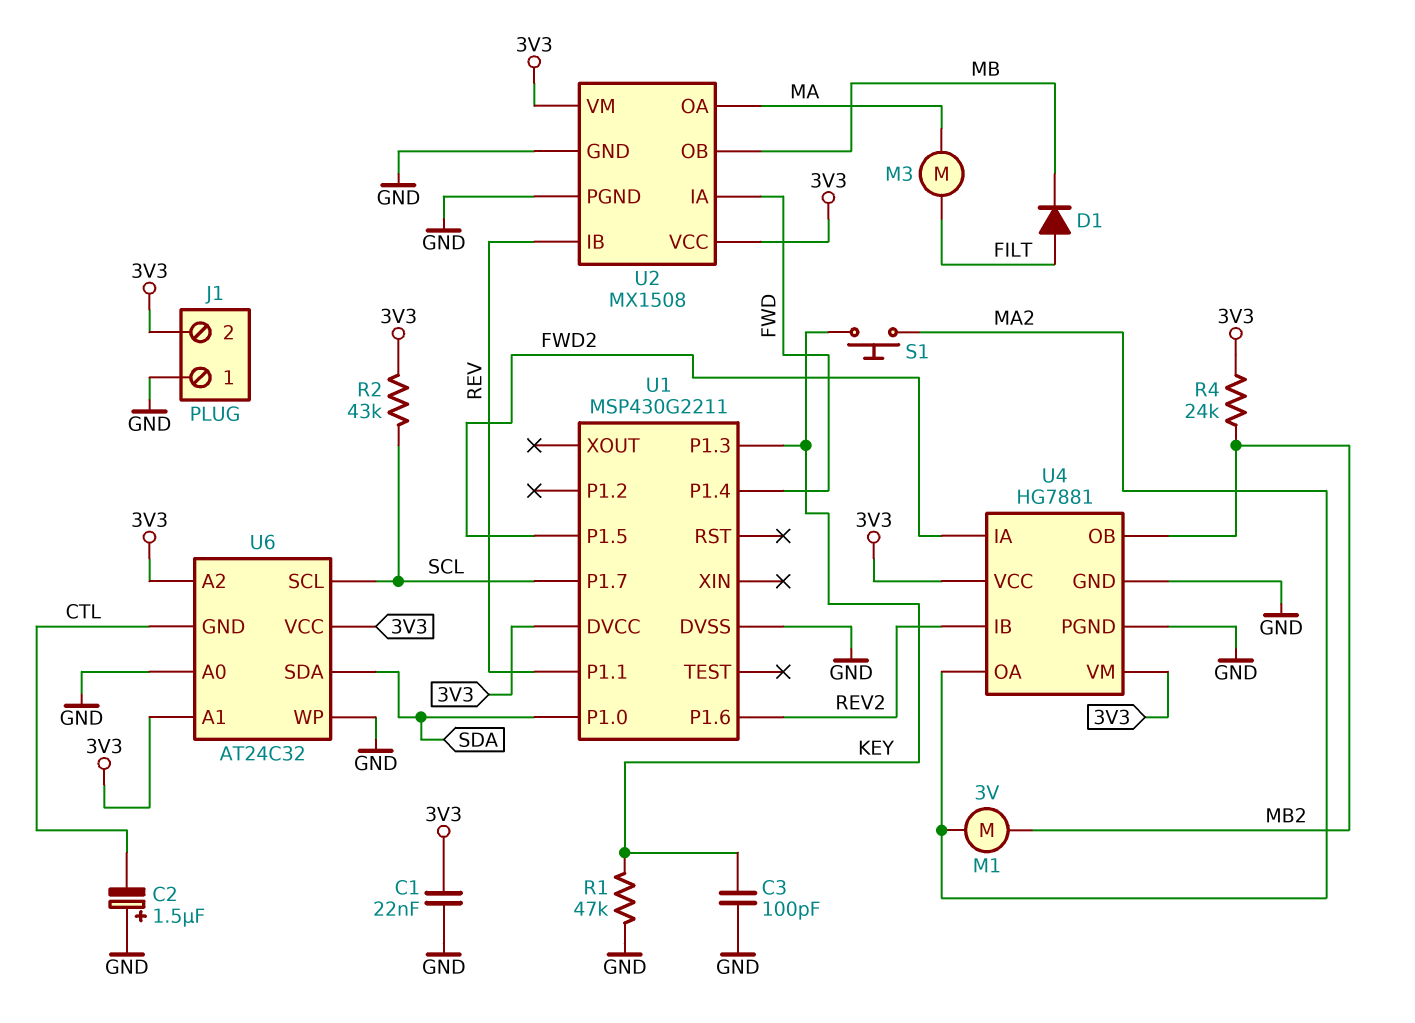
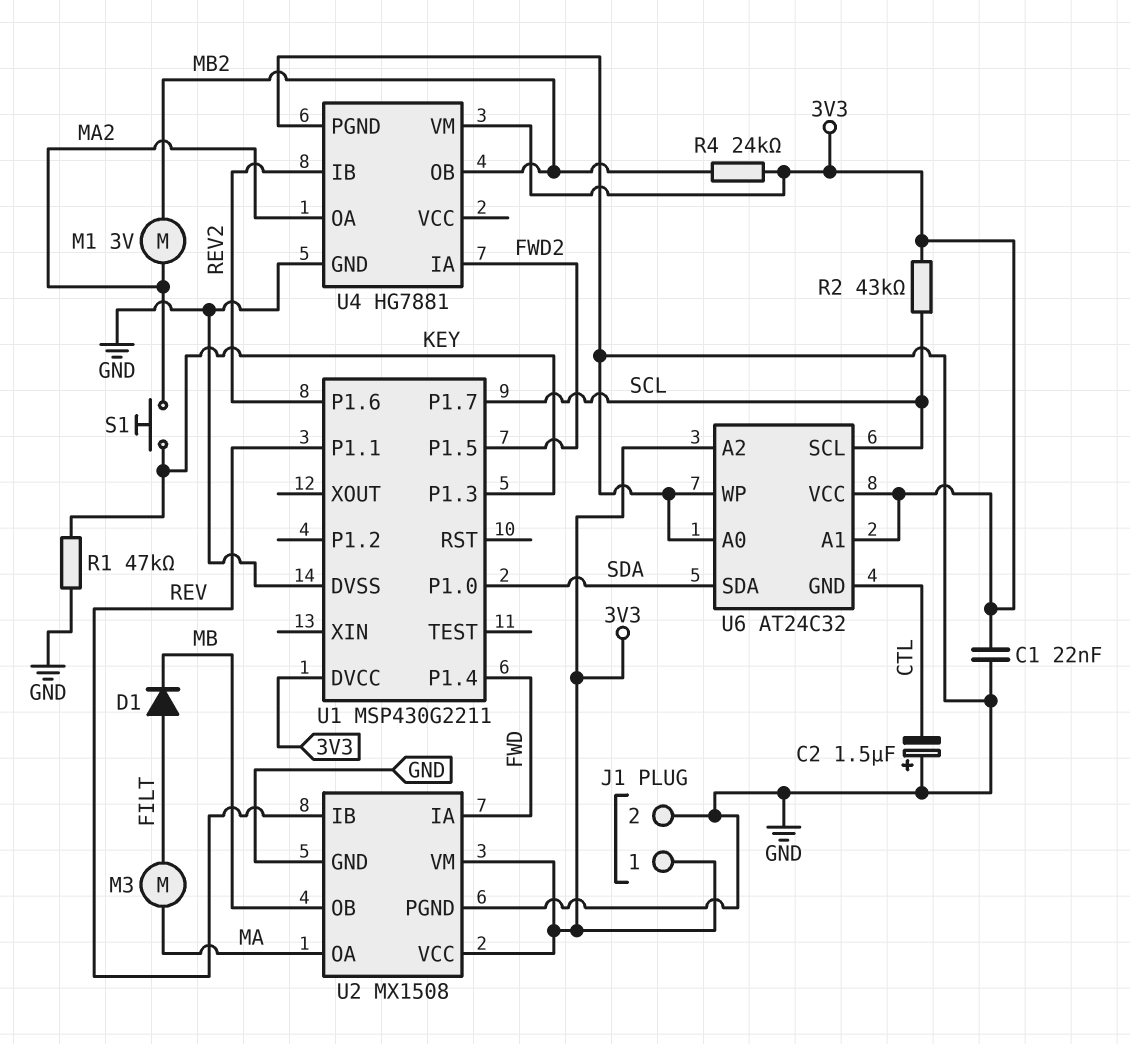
C3: 100pF (GND, KEY) -> none
J1 pin 1: GND -> 3V3
J1 pin 2: 3V3 -> GND
U4 pin VCC: 3V3 -> none

